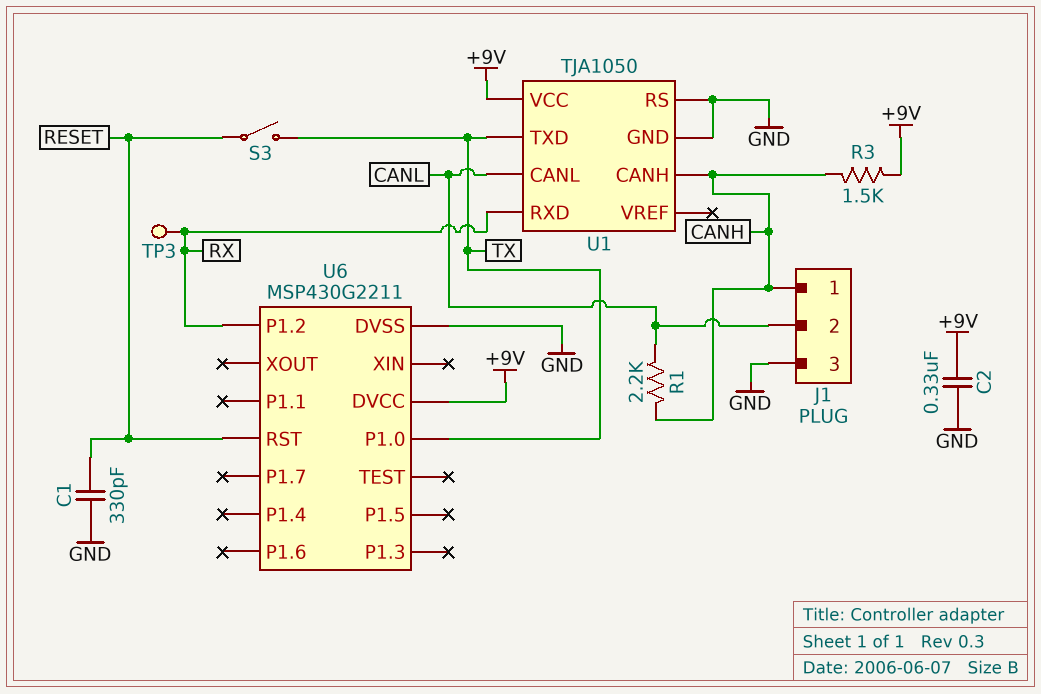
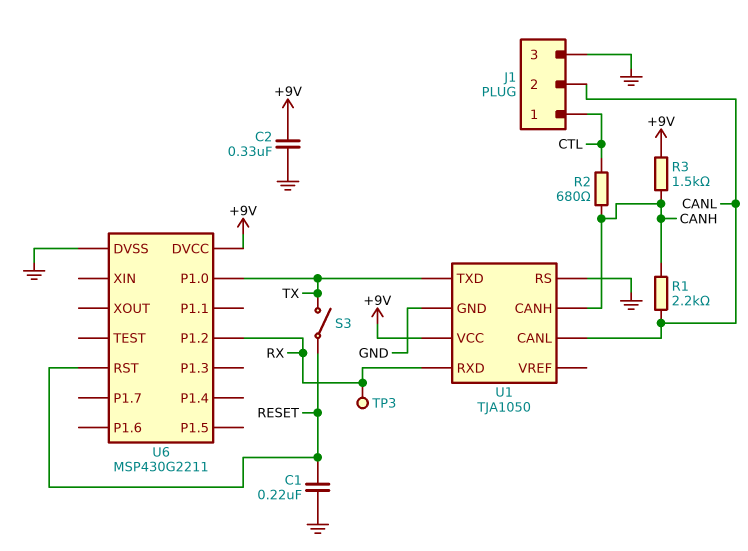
C1: 330pF (GND, RESET) -> 220nF (GND, RESET)
J1 pin 1: CANH -> CTL
R2: none -> 680 (CANH, CTL)

